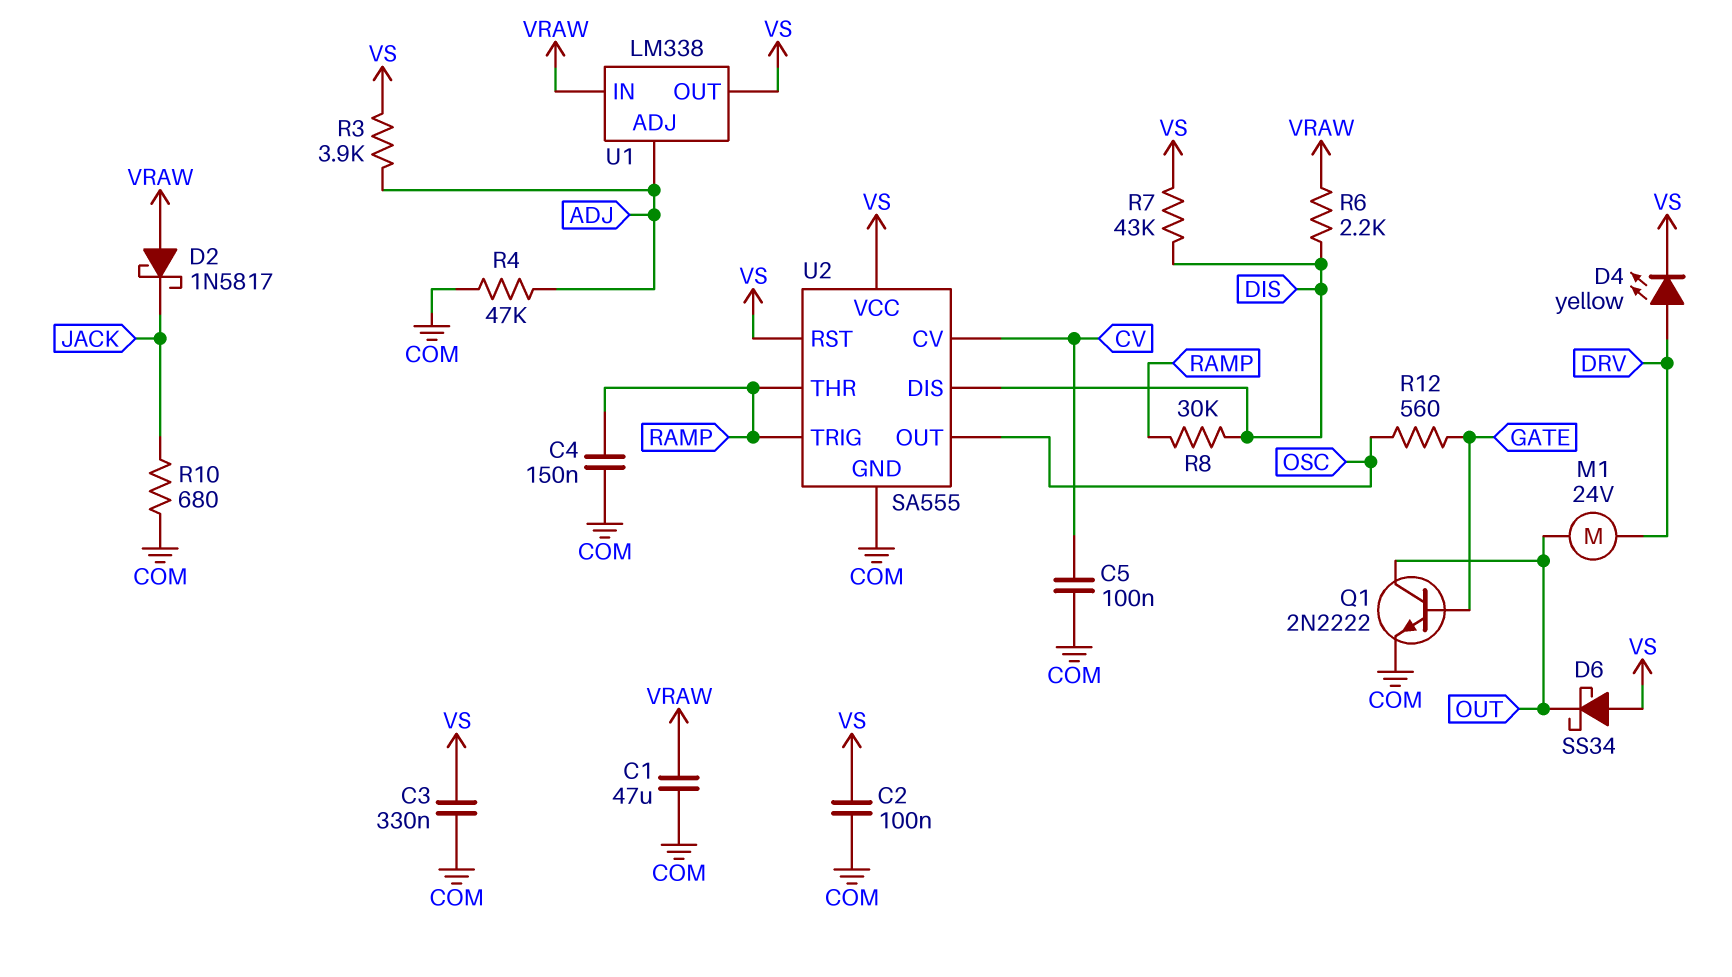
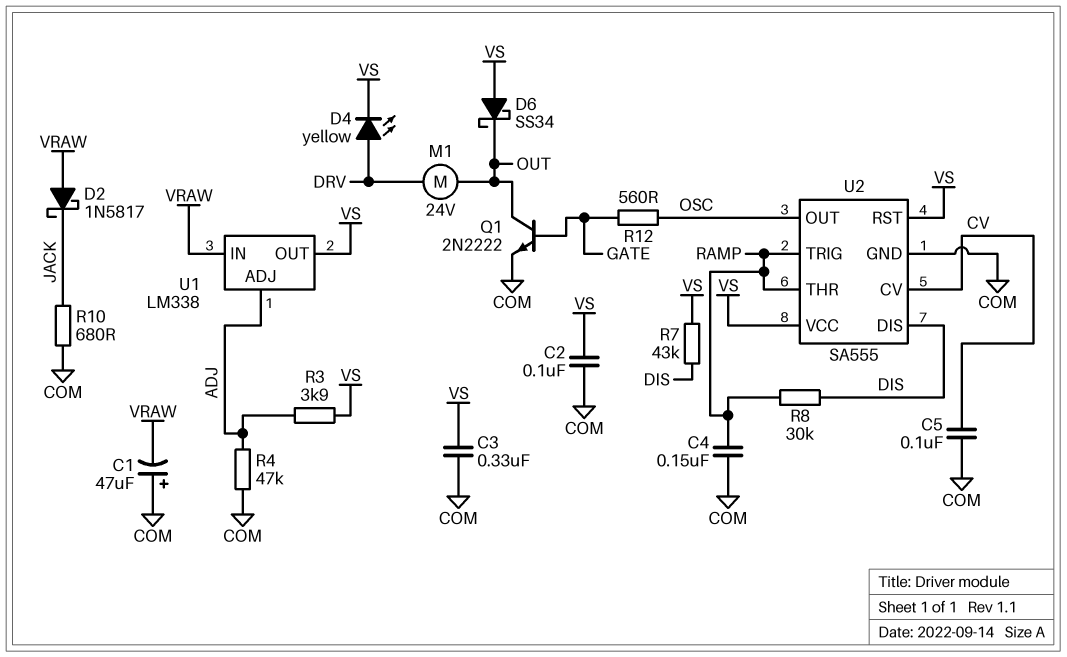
C1: 47uF (COM, VRAW) -> 47uF (plus COM, minus VRAW)
R6: 2.2k (DIS, VRAW) -> none

